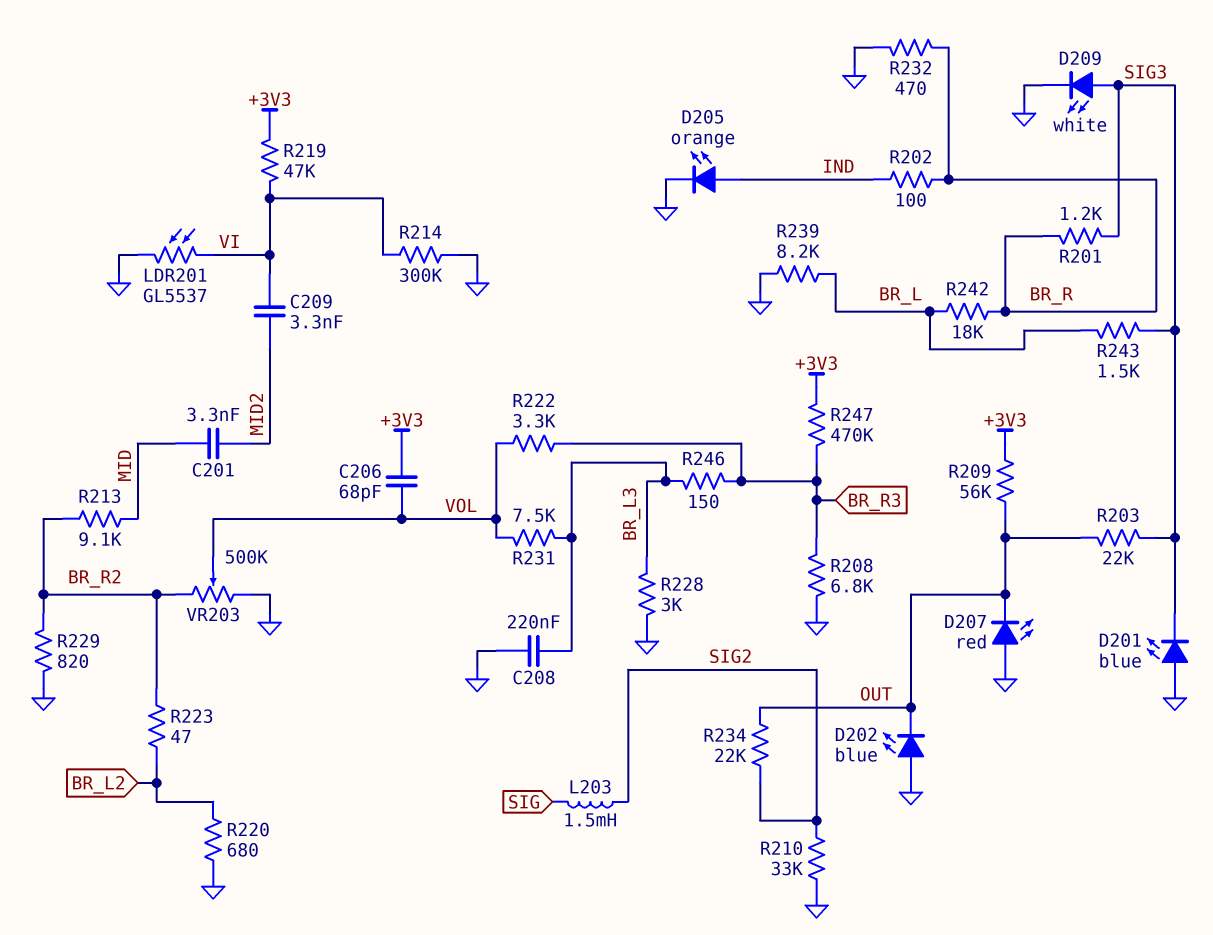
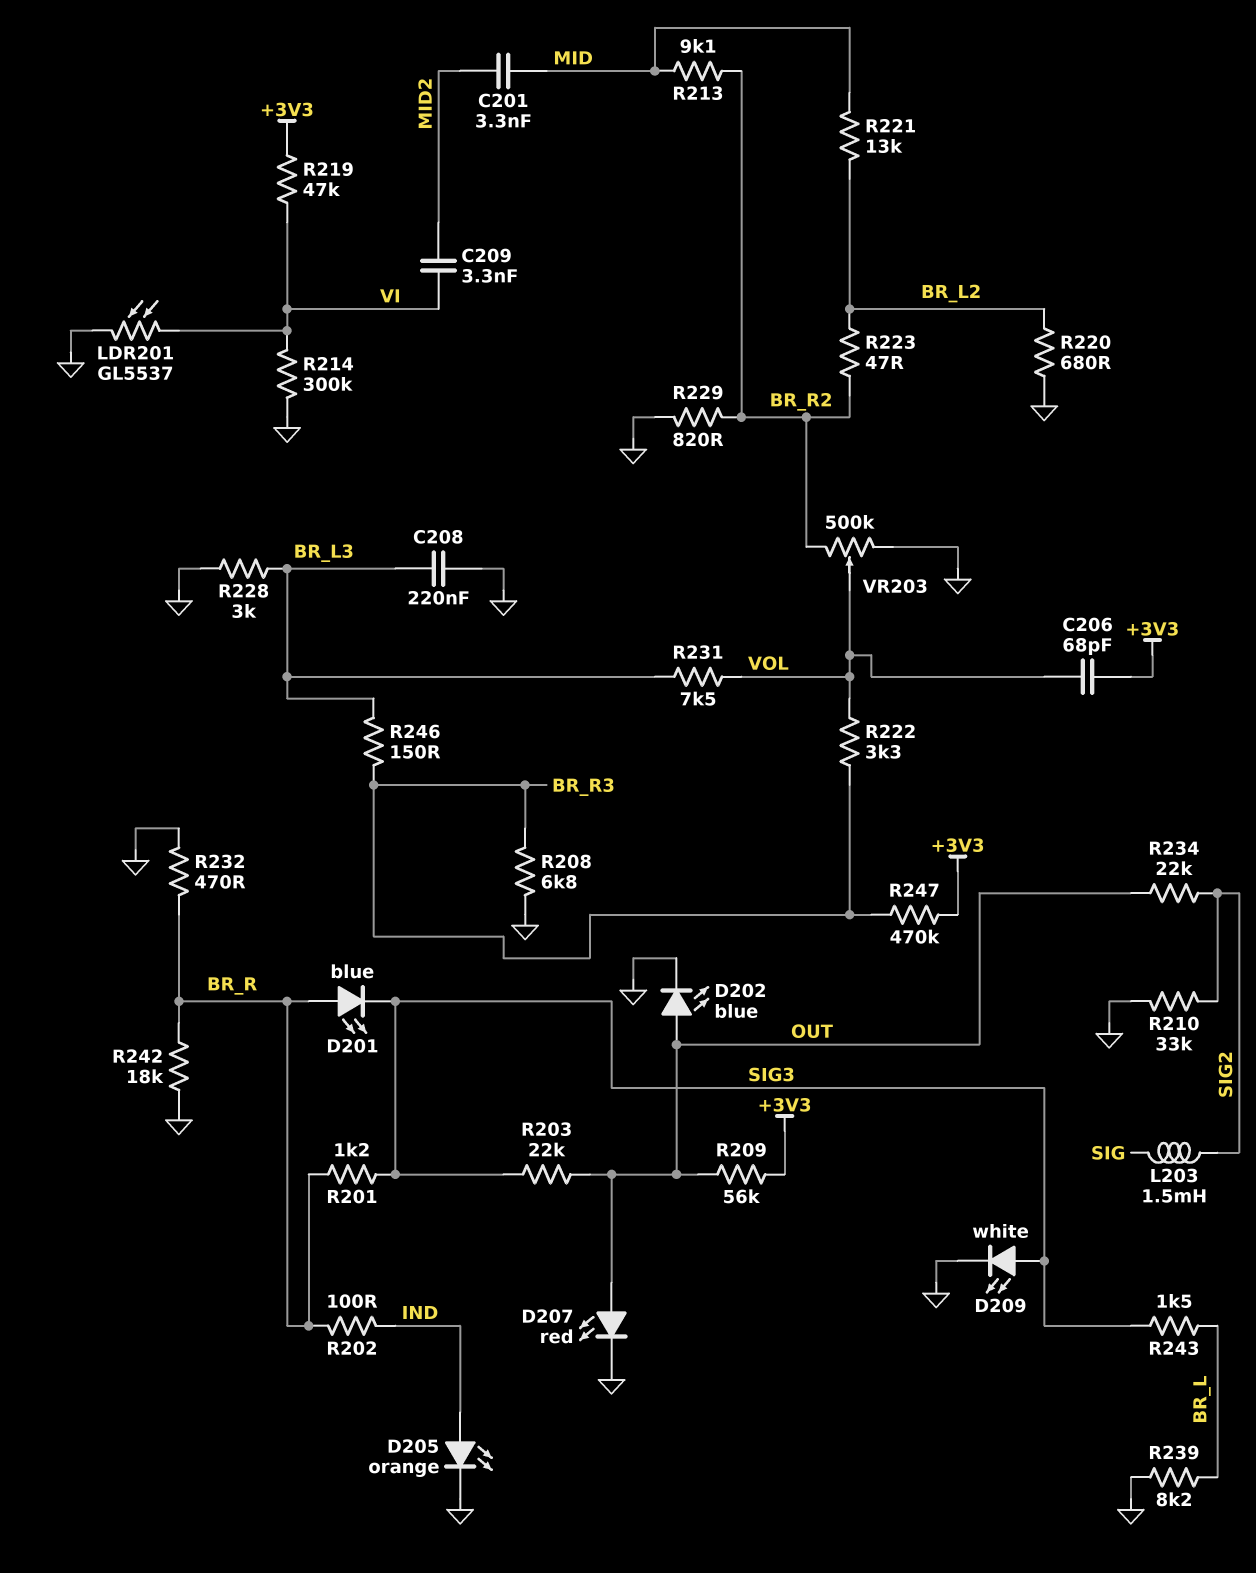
D201: LED blue (A GND, K SIG3) -> LED blue (A BR_R, K SIG3)
D202: LED blue (A GND, K OUT) -> LED blue (A OUT, K GND)
D207: LED red (A GND, K OUT) -> LED red (A OUT, K GND)
R221: none -> 13k (BR_L2, MID)
R242: 18k (BR_L, BR_R) -> 18k (BR_R, GND)

